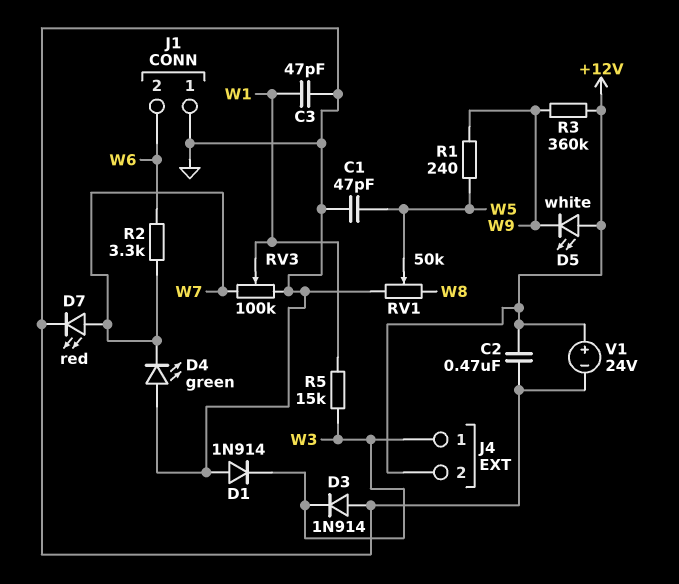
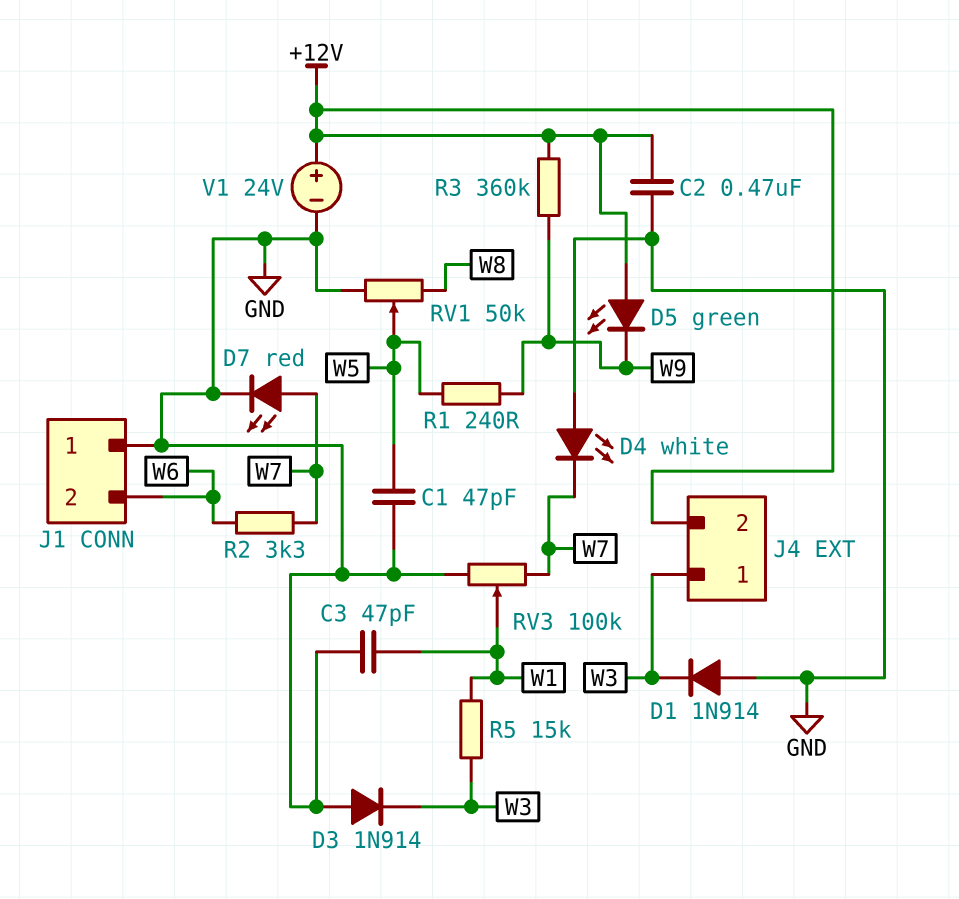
D4: LED green (A GND, K W7) -> LED white (A GND, K W7)
D5: LED white (A +12V, K W9) -> LED green (A +12V, K W9)

